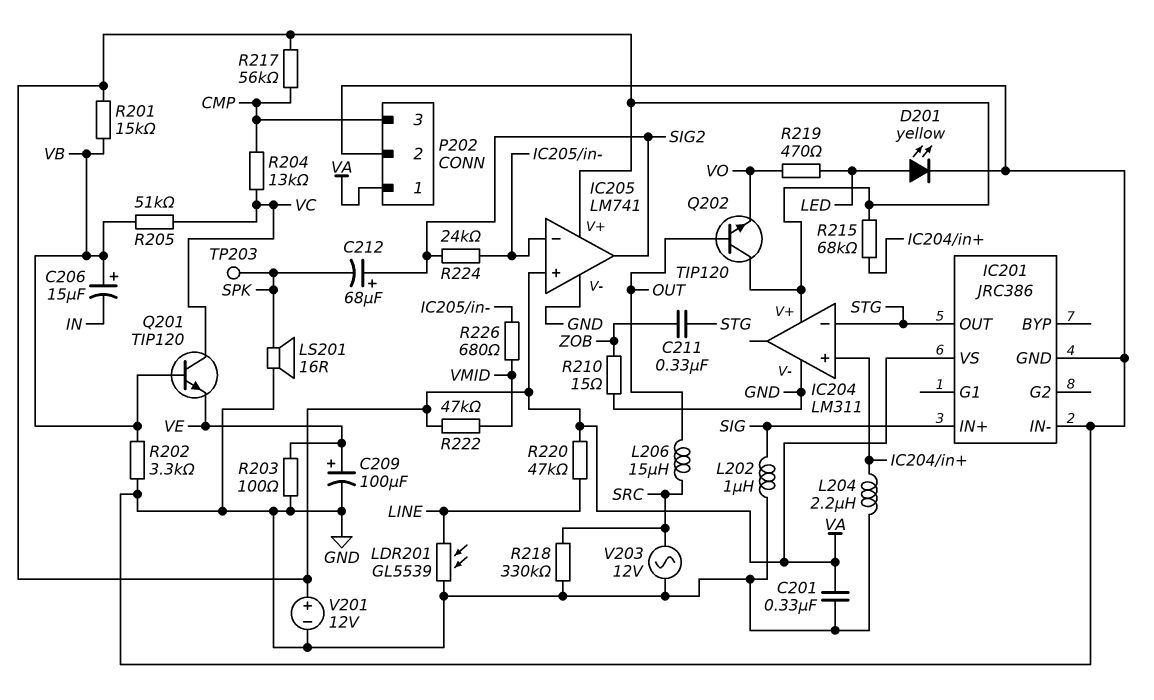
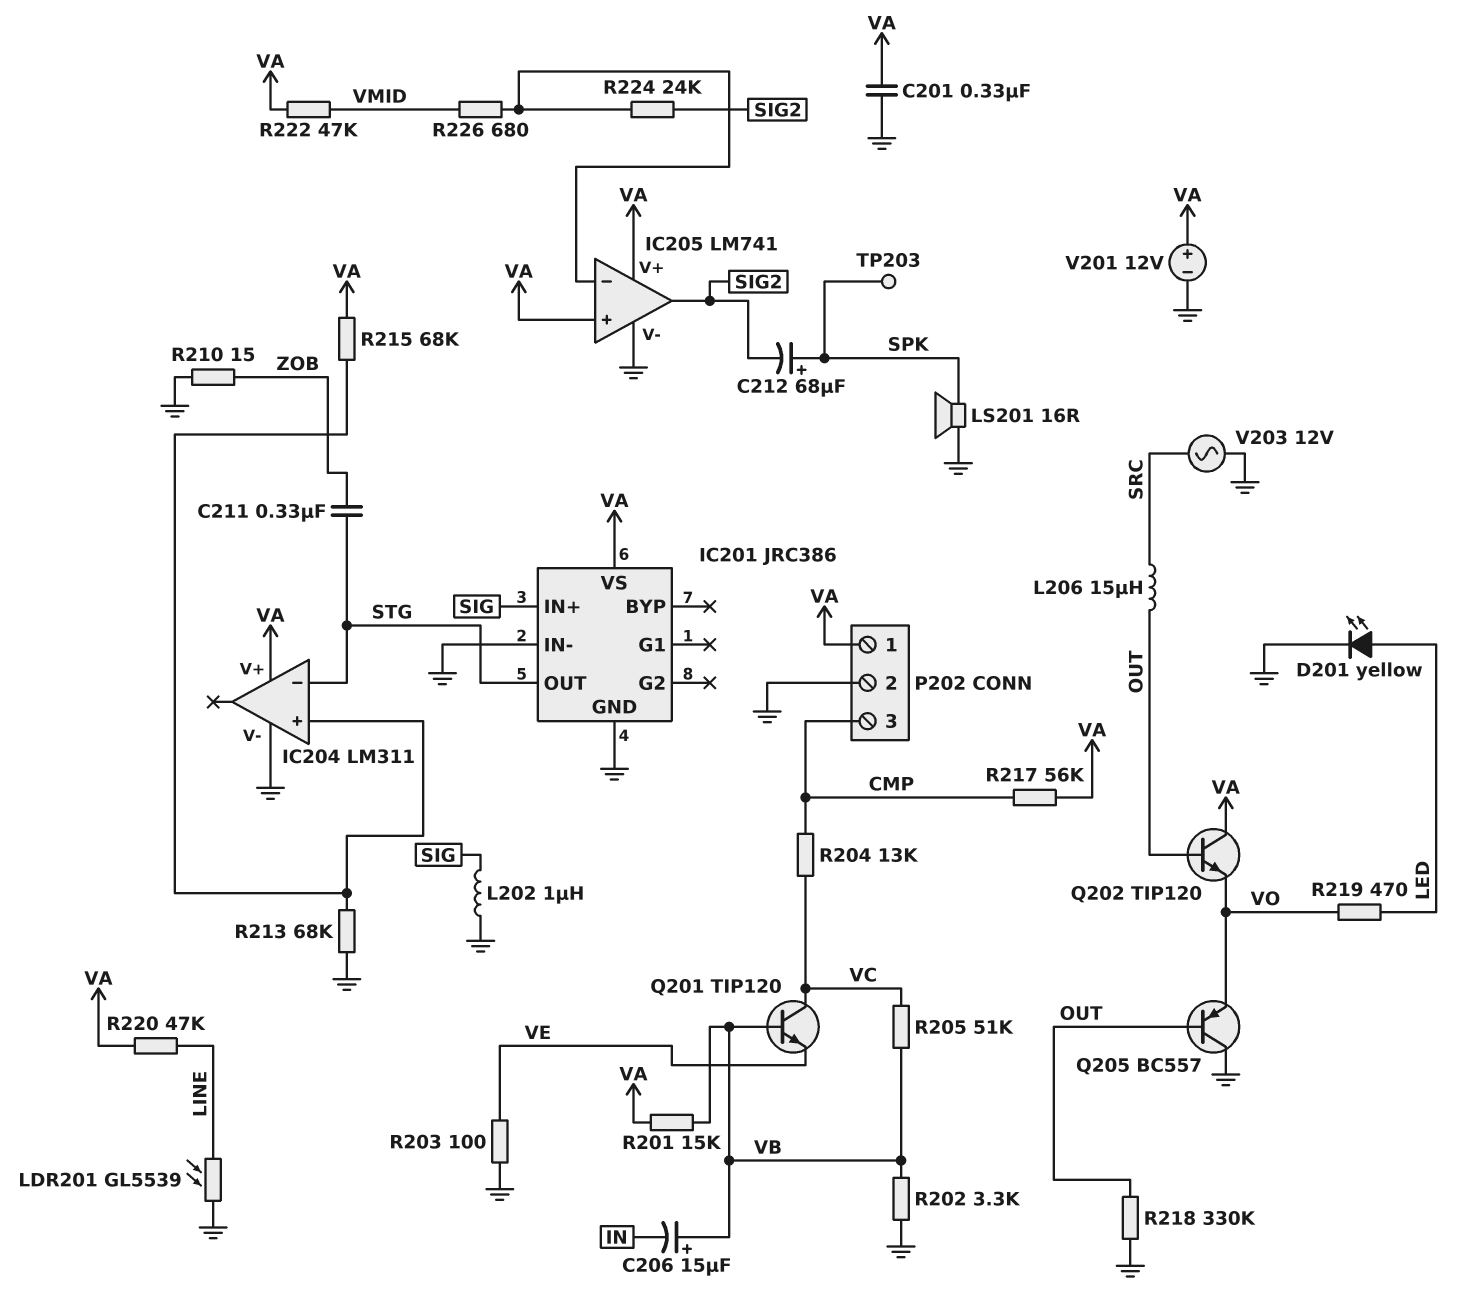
C209: 100uF (plus VE, minus GND) -> none
C212: 68uF (plus SIG2, minus SPK) -> 68uF (plus SPK, minus SIG2)
L204: 2.2uH (GND, IC204/in+) -> none
Q205: none -> PNP BC557 (B OUT, C GND, E VO)
R213: none -> 68k (GND, IC204/in+)
R218: 330k (GND, SRC) -> 330k (GND, OUT)

